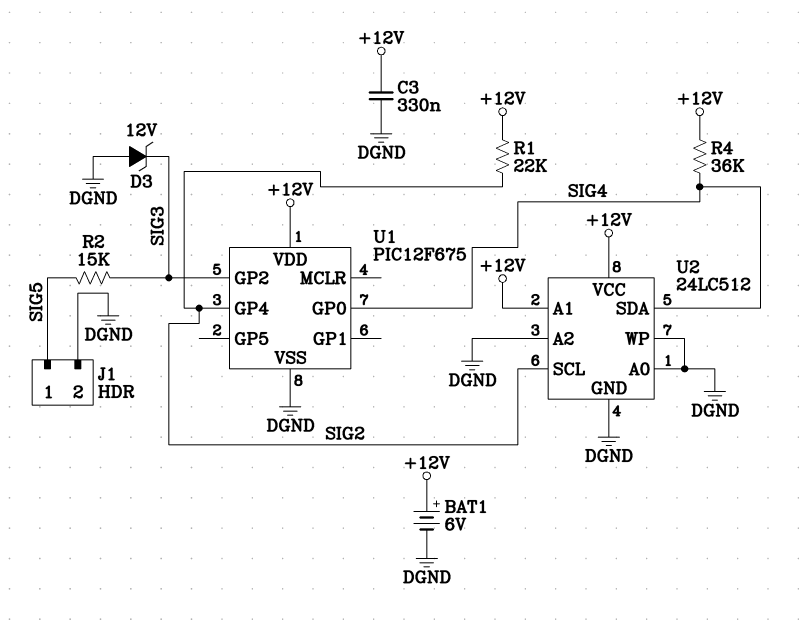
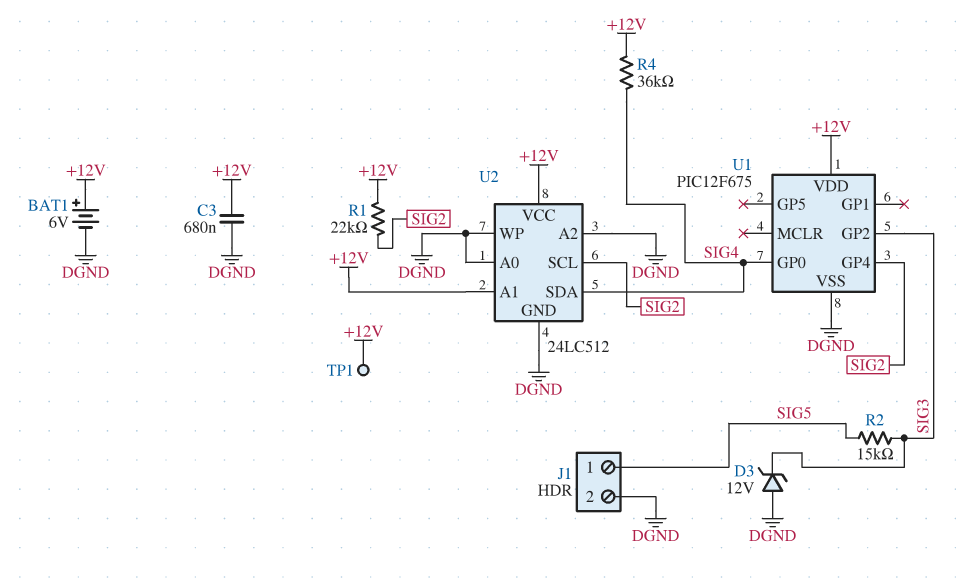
C3: 330nF (+12V, DGND) -> 680nF (+12V, DGND)
TP1: none -> test point (+12V)

